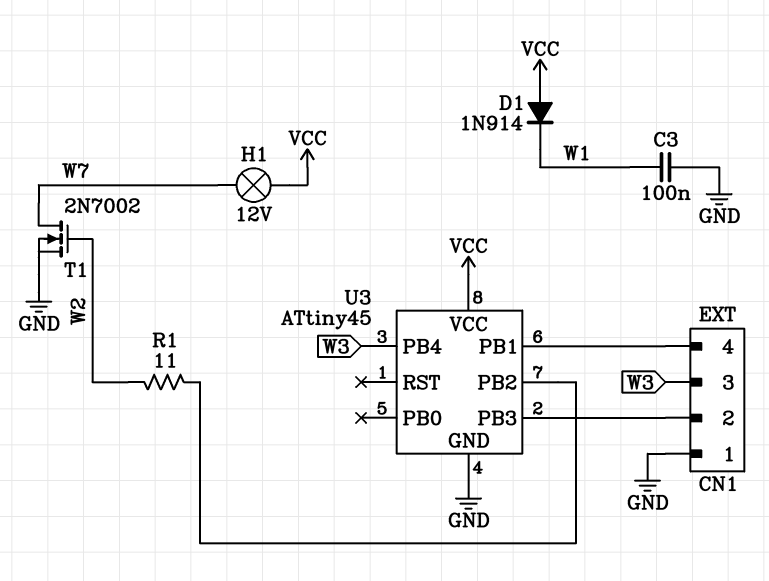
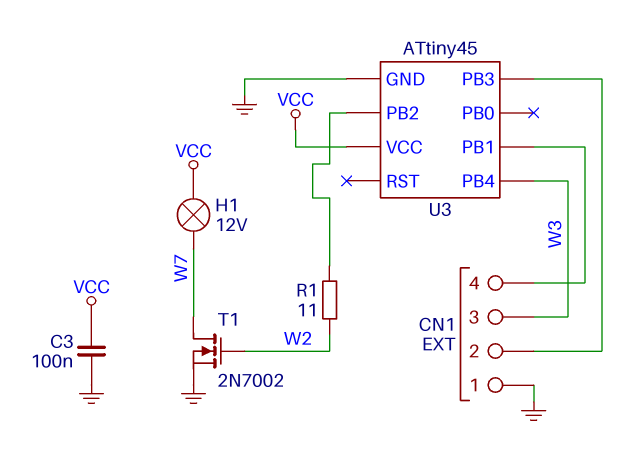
C3: 100nF (GND, W1) -> 100nF (GND, VCC)
D1: diode 1N914 (A VCC, K W1) -> none

